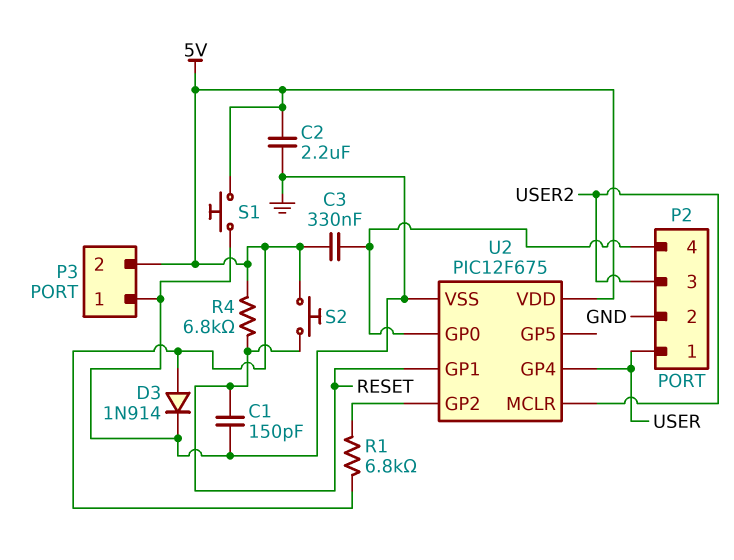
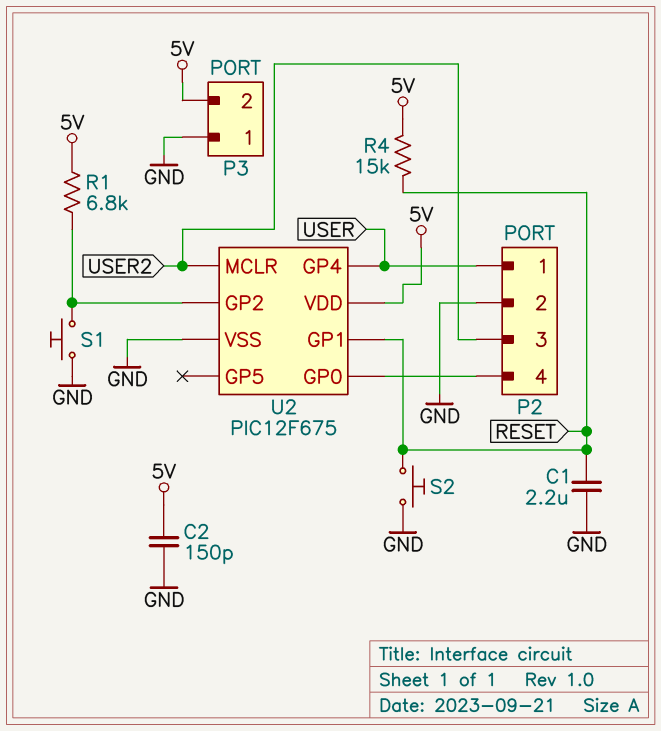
C1: 150pF (GND, RESET) -> 2.2uF (GND, RESET)
C2: 2.2uF (5V, GND) -> 150pF (5V, GND)
C3: 330nF (5V, P2/4) -> none
D3: diode 1N914 (A 5V, K GND) -> none
R4: 6.8k (5V, RESET) -> 15k (5V, RESET)
S1: button (5V, GND) -> button (GND, U2/GP2)
S2: button (5V, RESET) -> button (GND, RESET)

